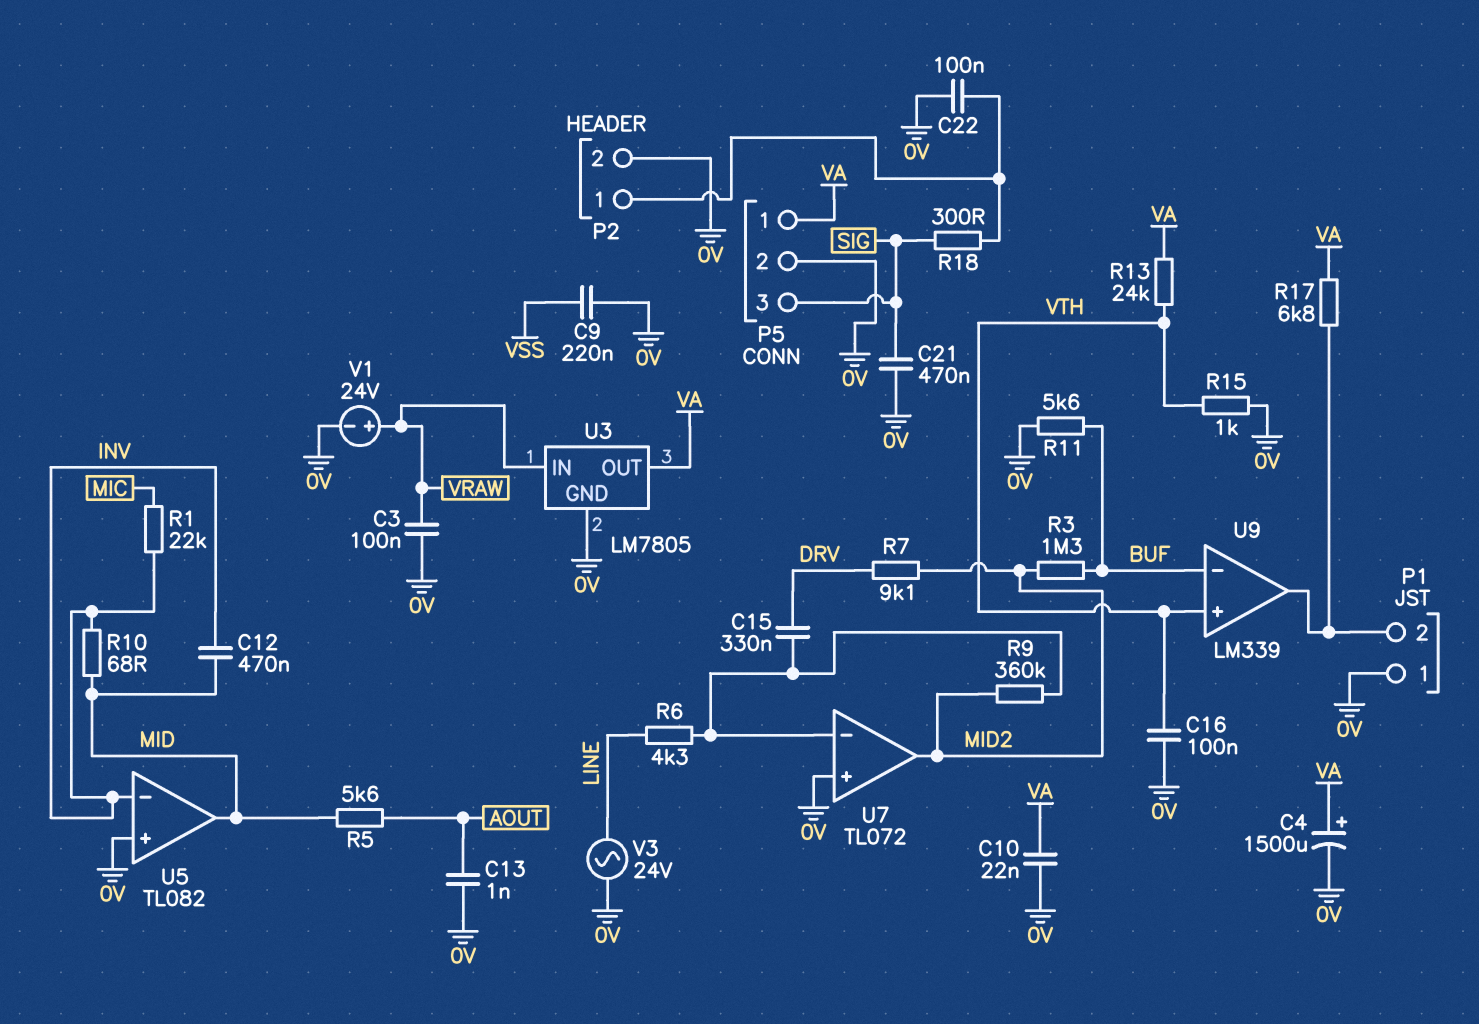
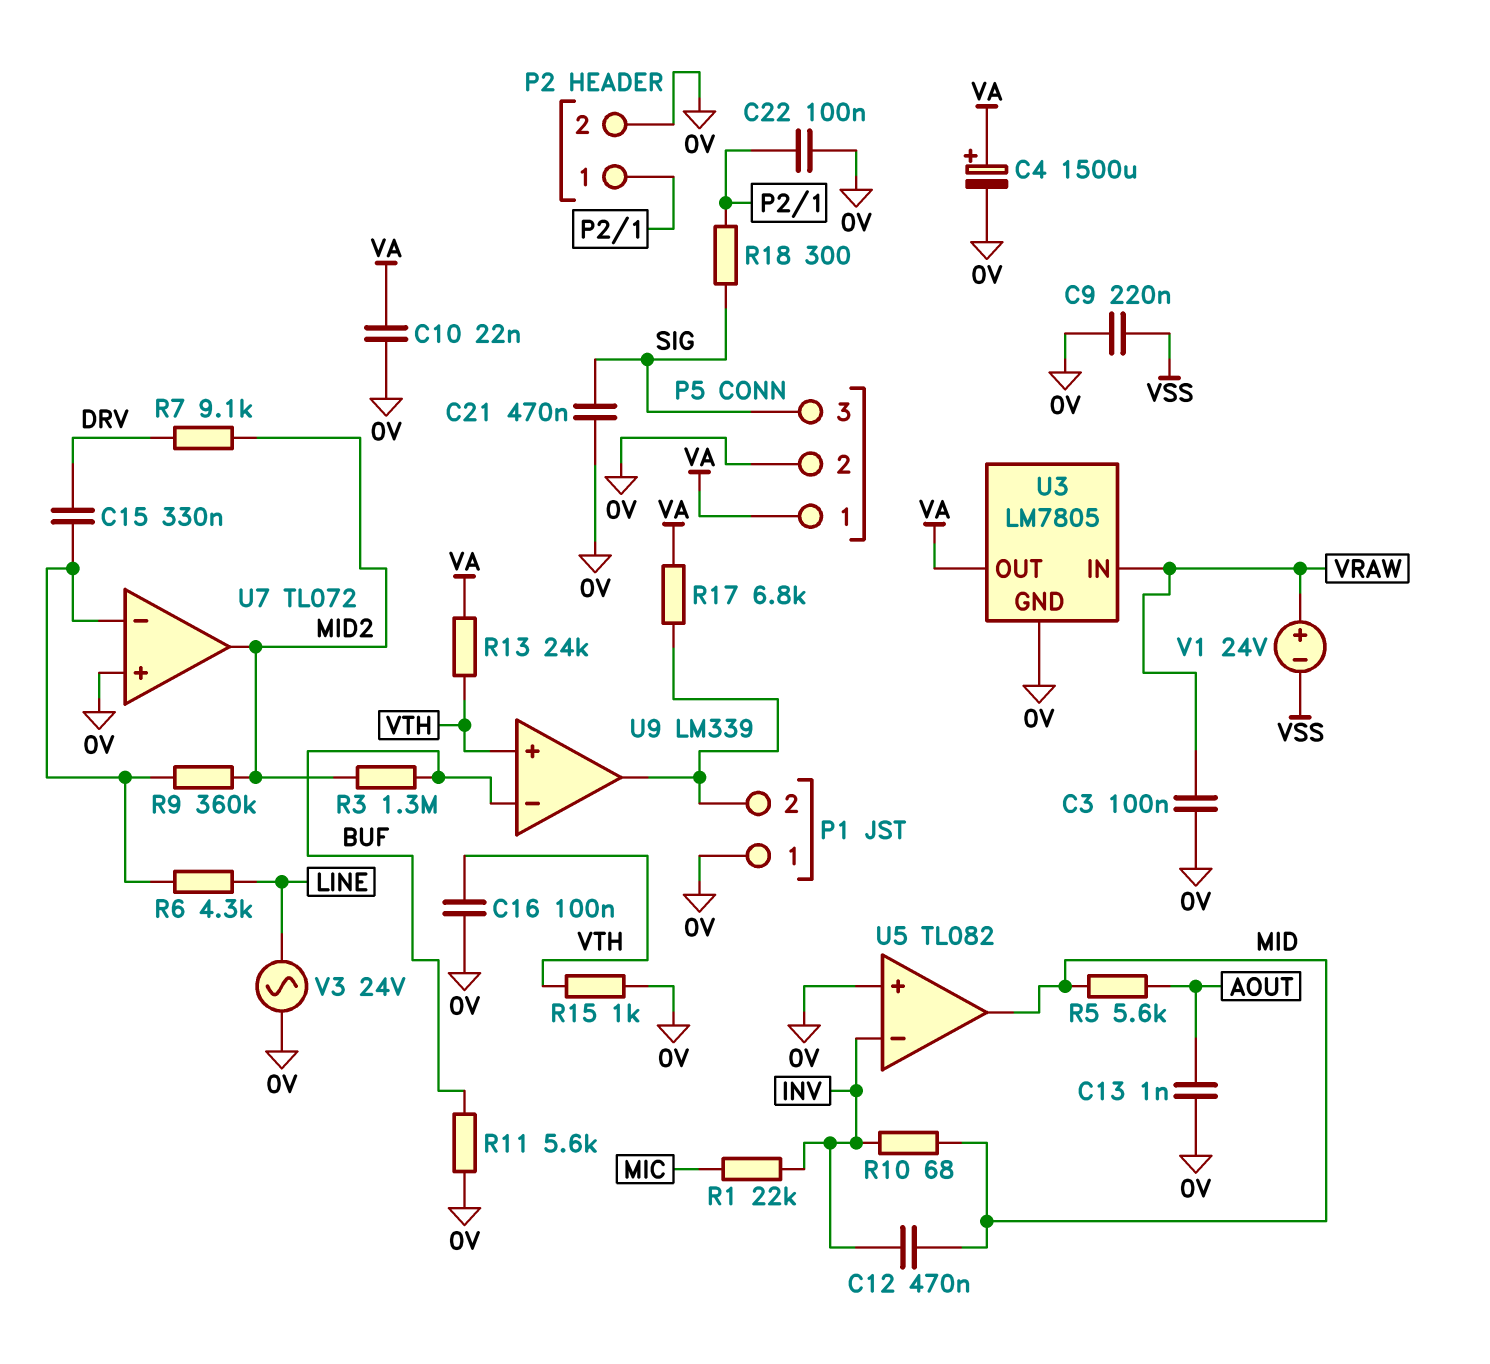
V1: 24V (plus VRAW, minus 0V) -> 24V (plus VRAW, minus VSS)

